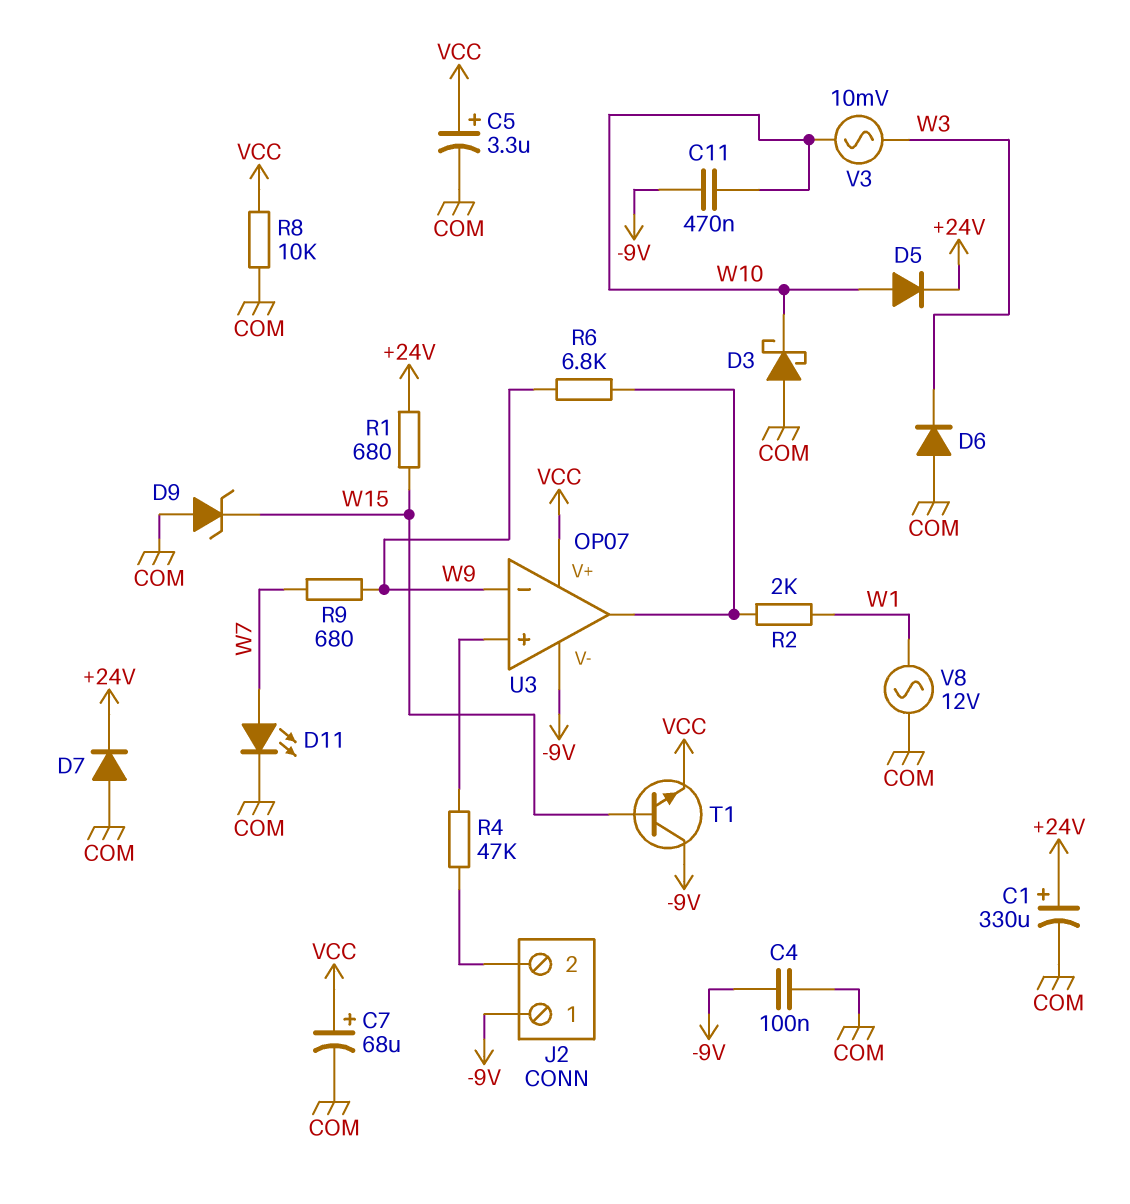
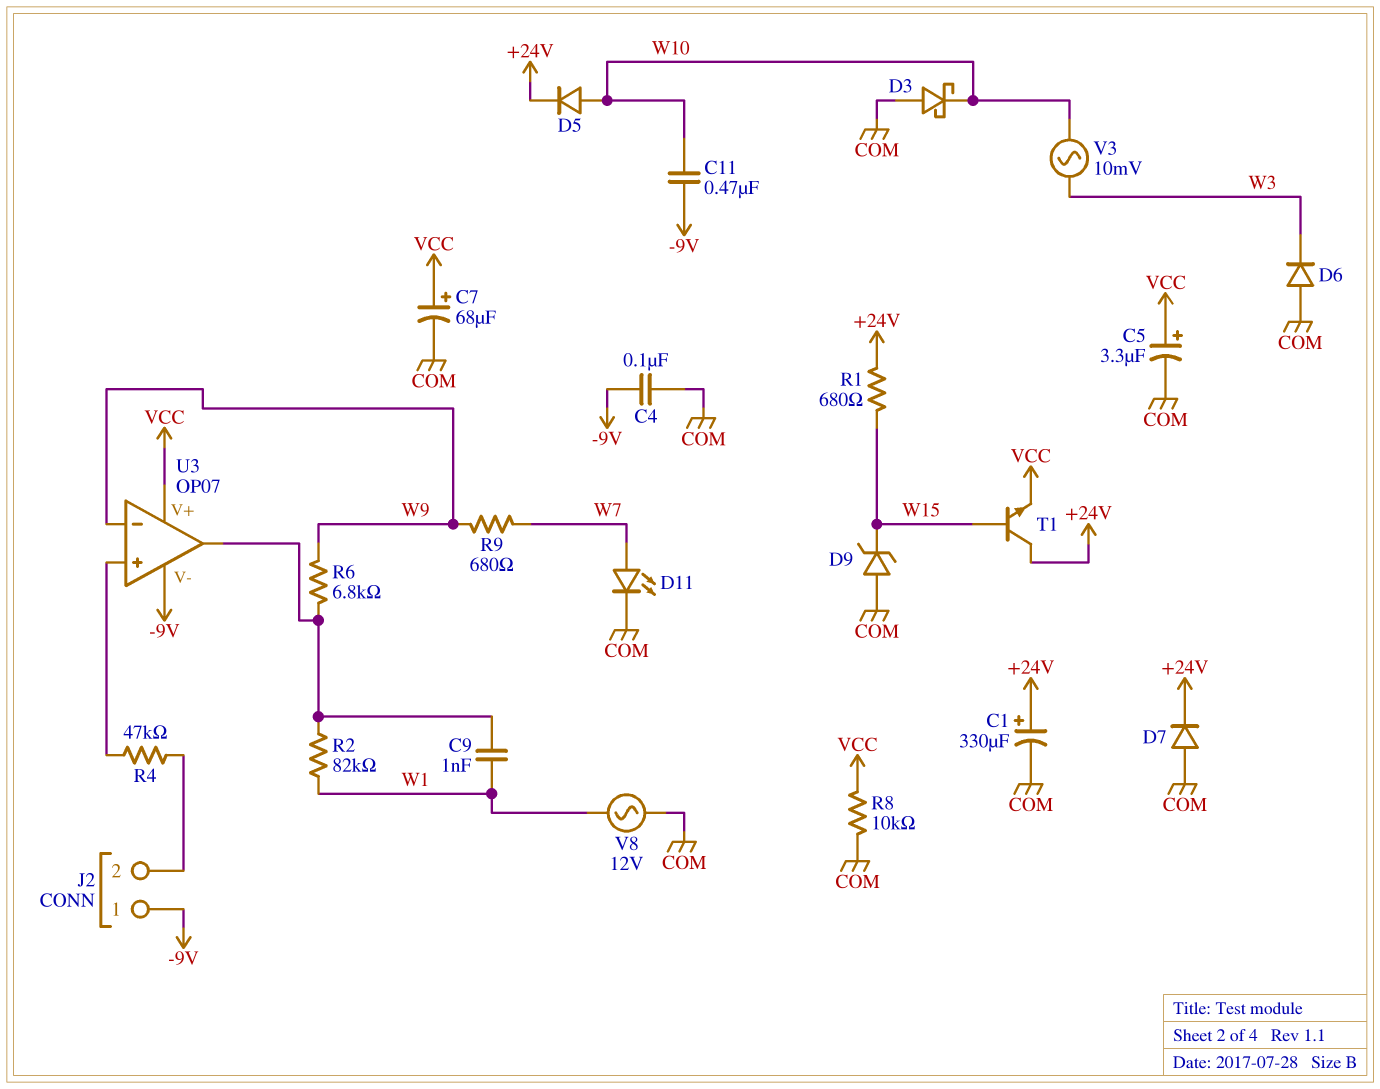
C9: none -> 1nF (U3/out, W1)
R2: 2k (U3/out, W1) -> 82k (U3/out, W1)
T1: NPN (B W15, C -9V, E VCC) -> NPN (B W15, C +24V, E VCC)

